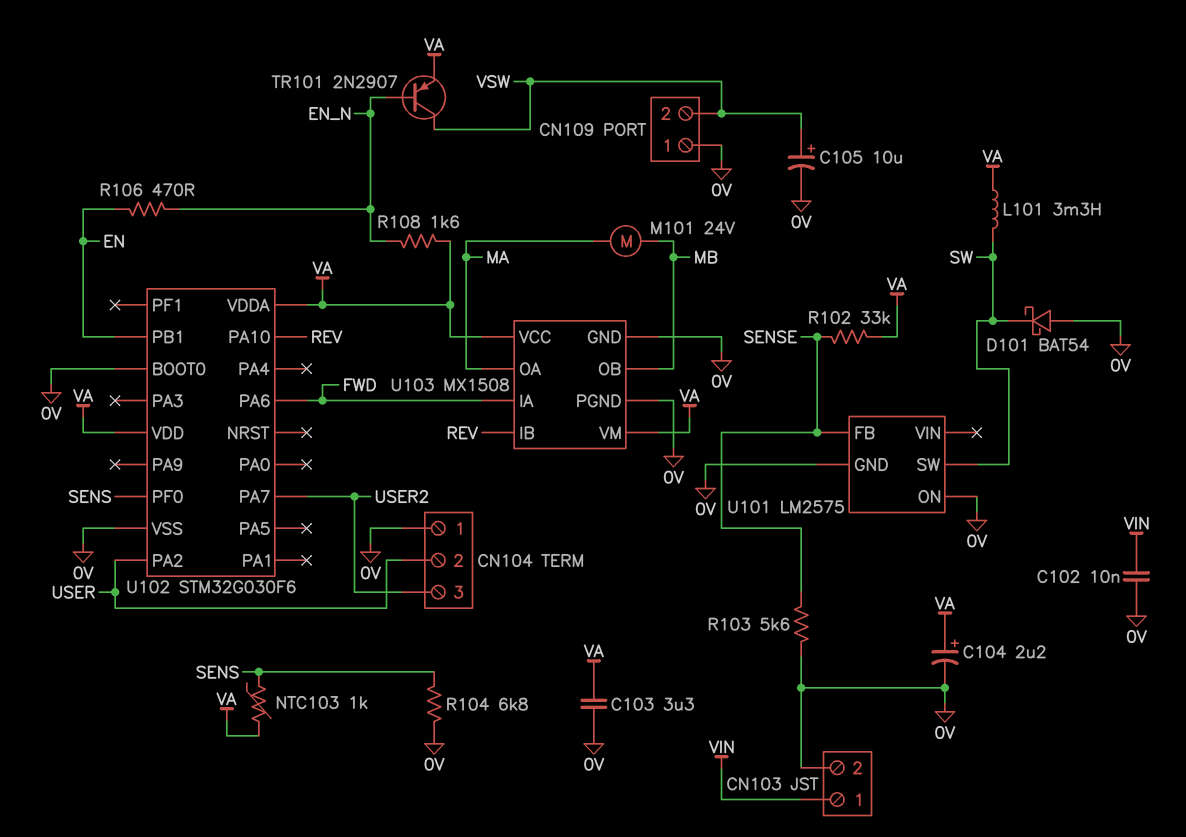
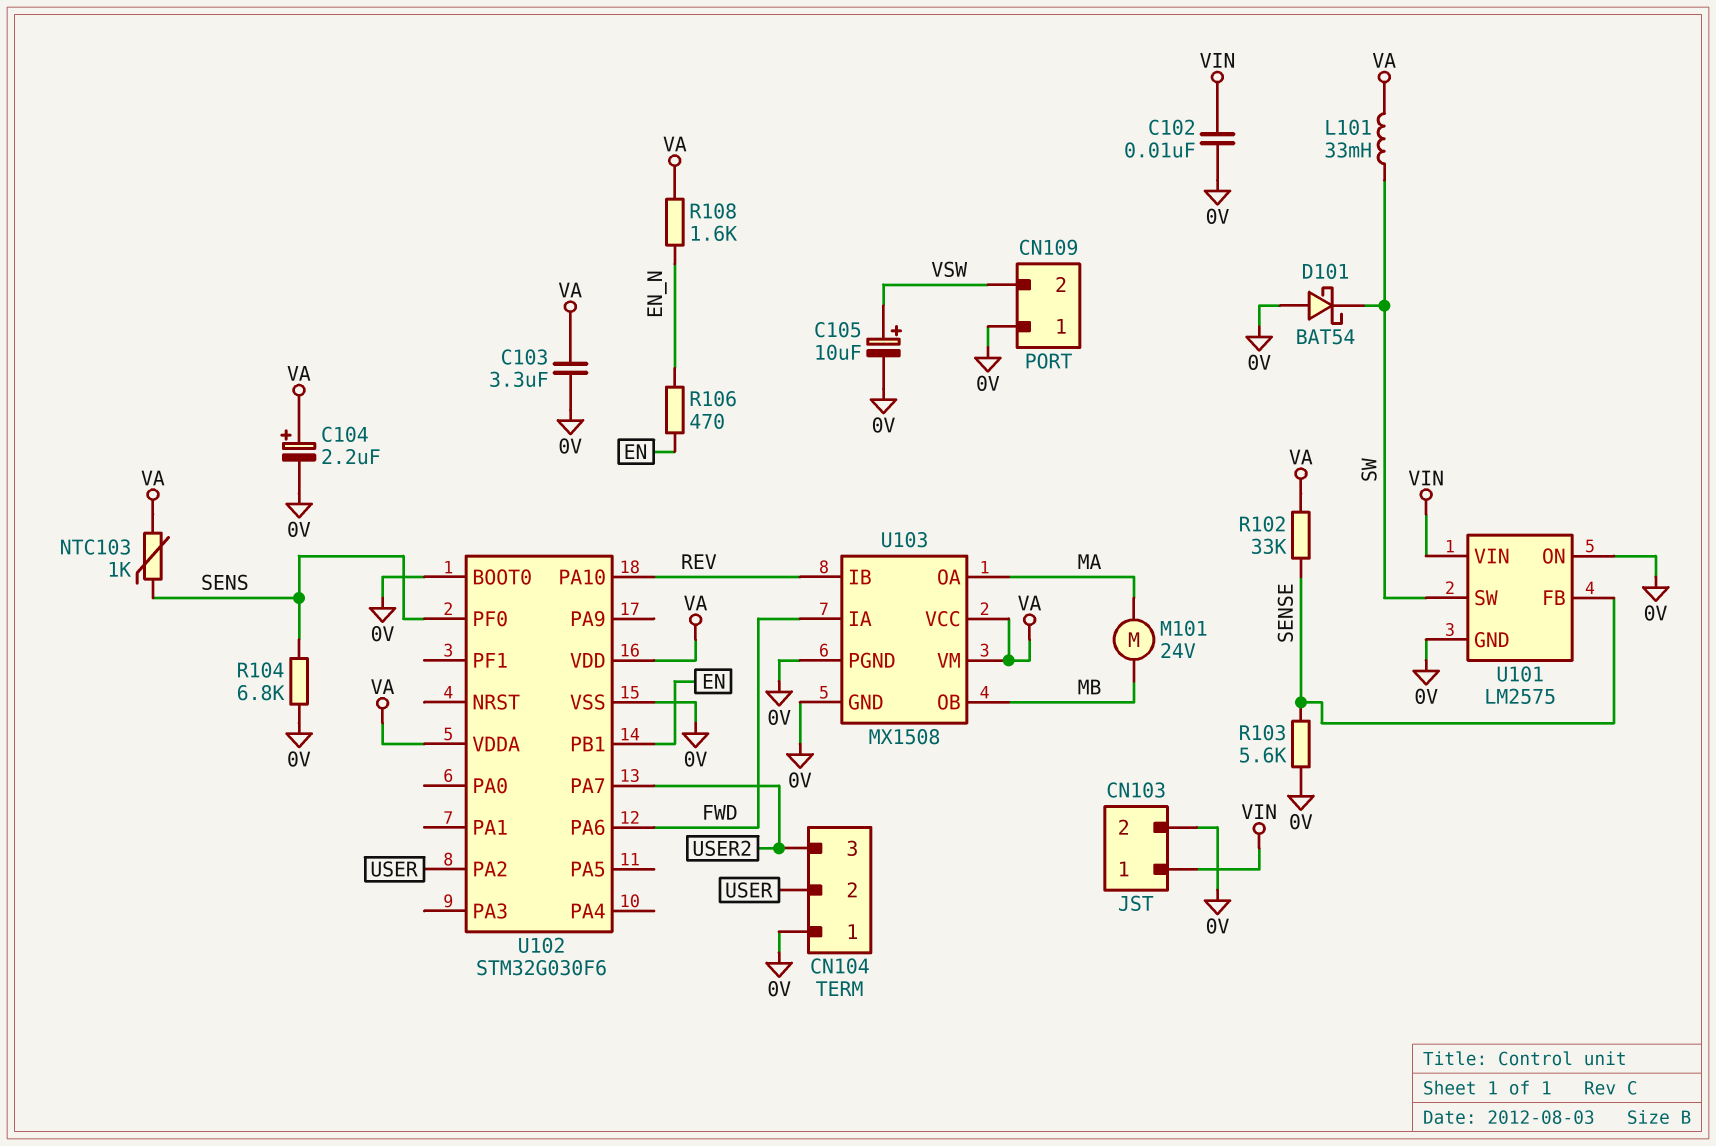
L101: 3.3mH (SW, VA) -> 33mH (SW, VA)
TR101: PNP 2N2907 (B EN_N, C VSW, E VA) -> none
U101 pin VIN: none -> VIN

